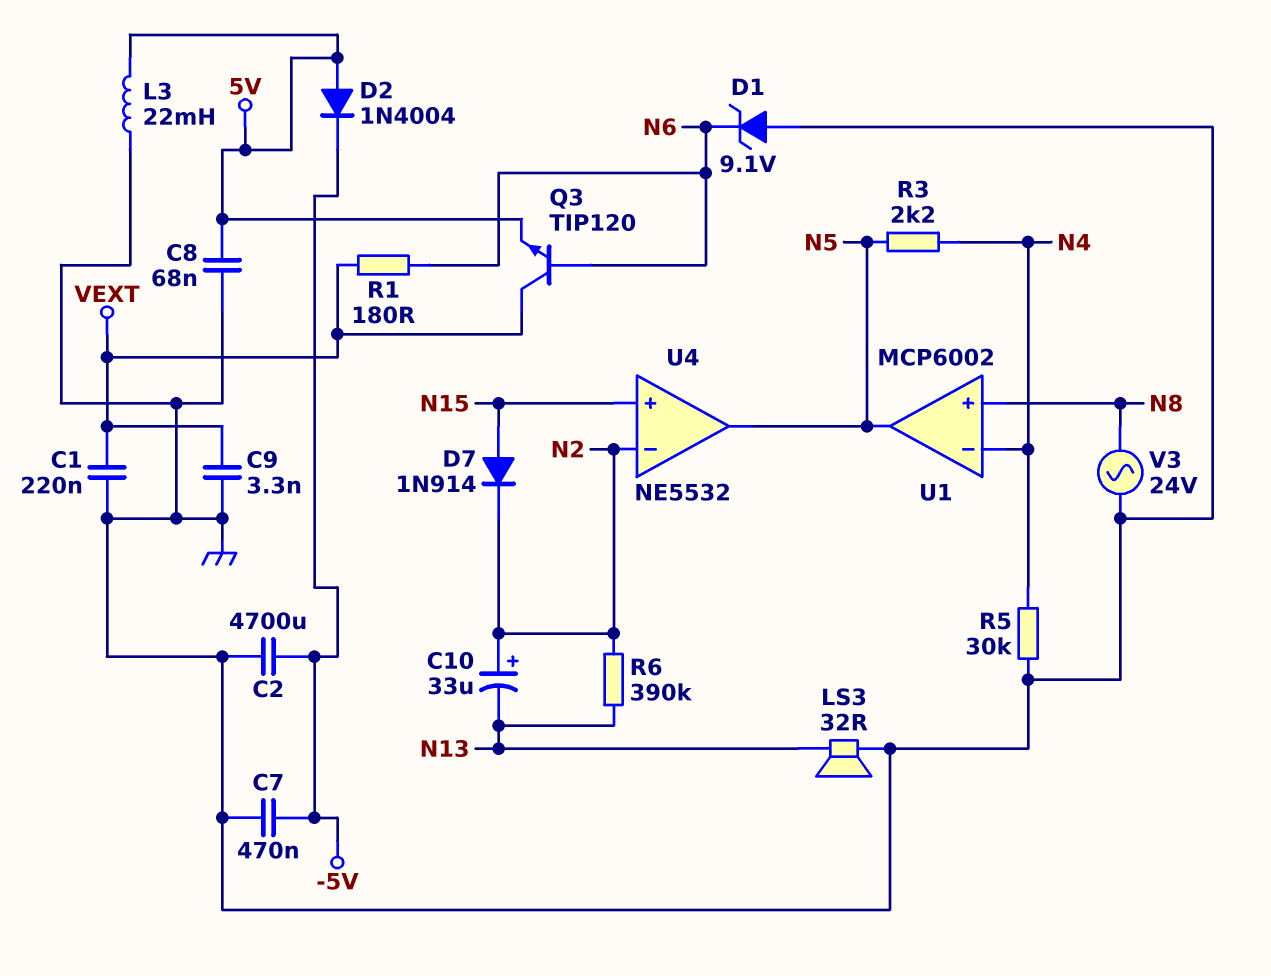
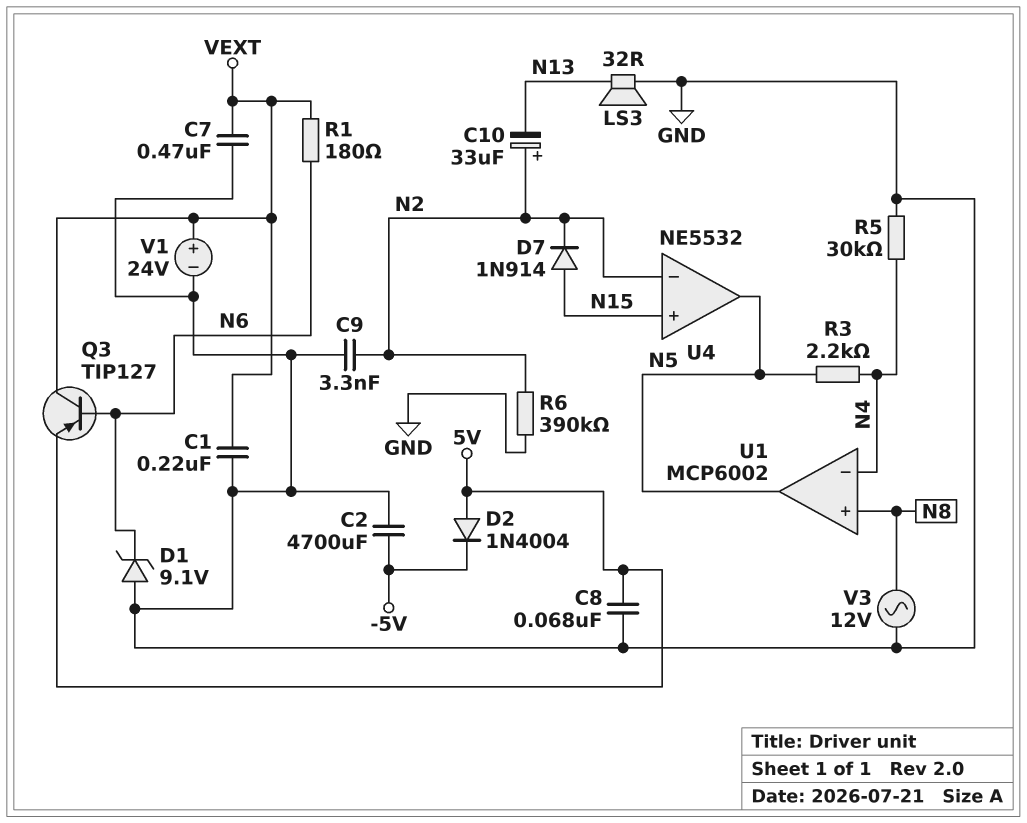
C7: 470nF (-5V, GND) -> 470nF (GND, VEXT)
C9: 3.3nF (GND, VEXT) -> 3.3nF (GND, N2)
L3: 22mH (5V, GND) -> none
Q3: NPN TIP120 (B N6, C VEXT, E 5V) -> PNP TIP127 (B N6, C VEXT, E 5V)
R6: 390k (N2, N13) -> 390k (GND, N2)
V1: none -> 24V (plus VEXT, minus GND)
V3: AC 24V (GND, N8) -> AC 12V (GND, N8)

